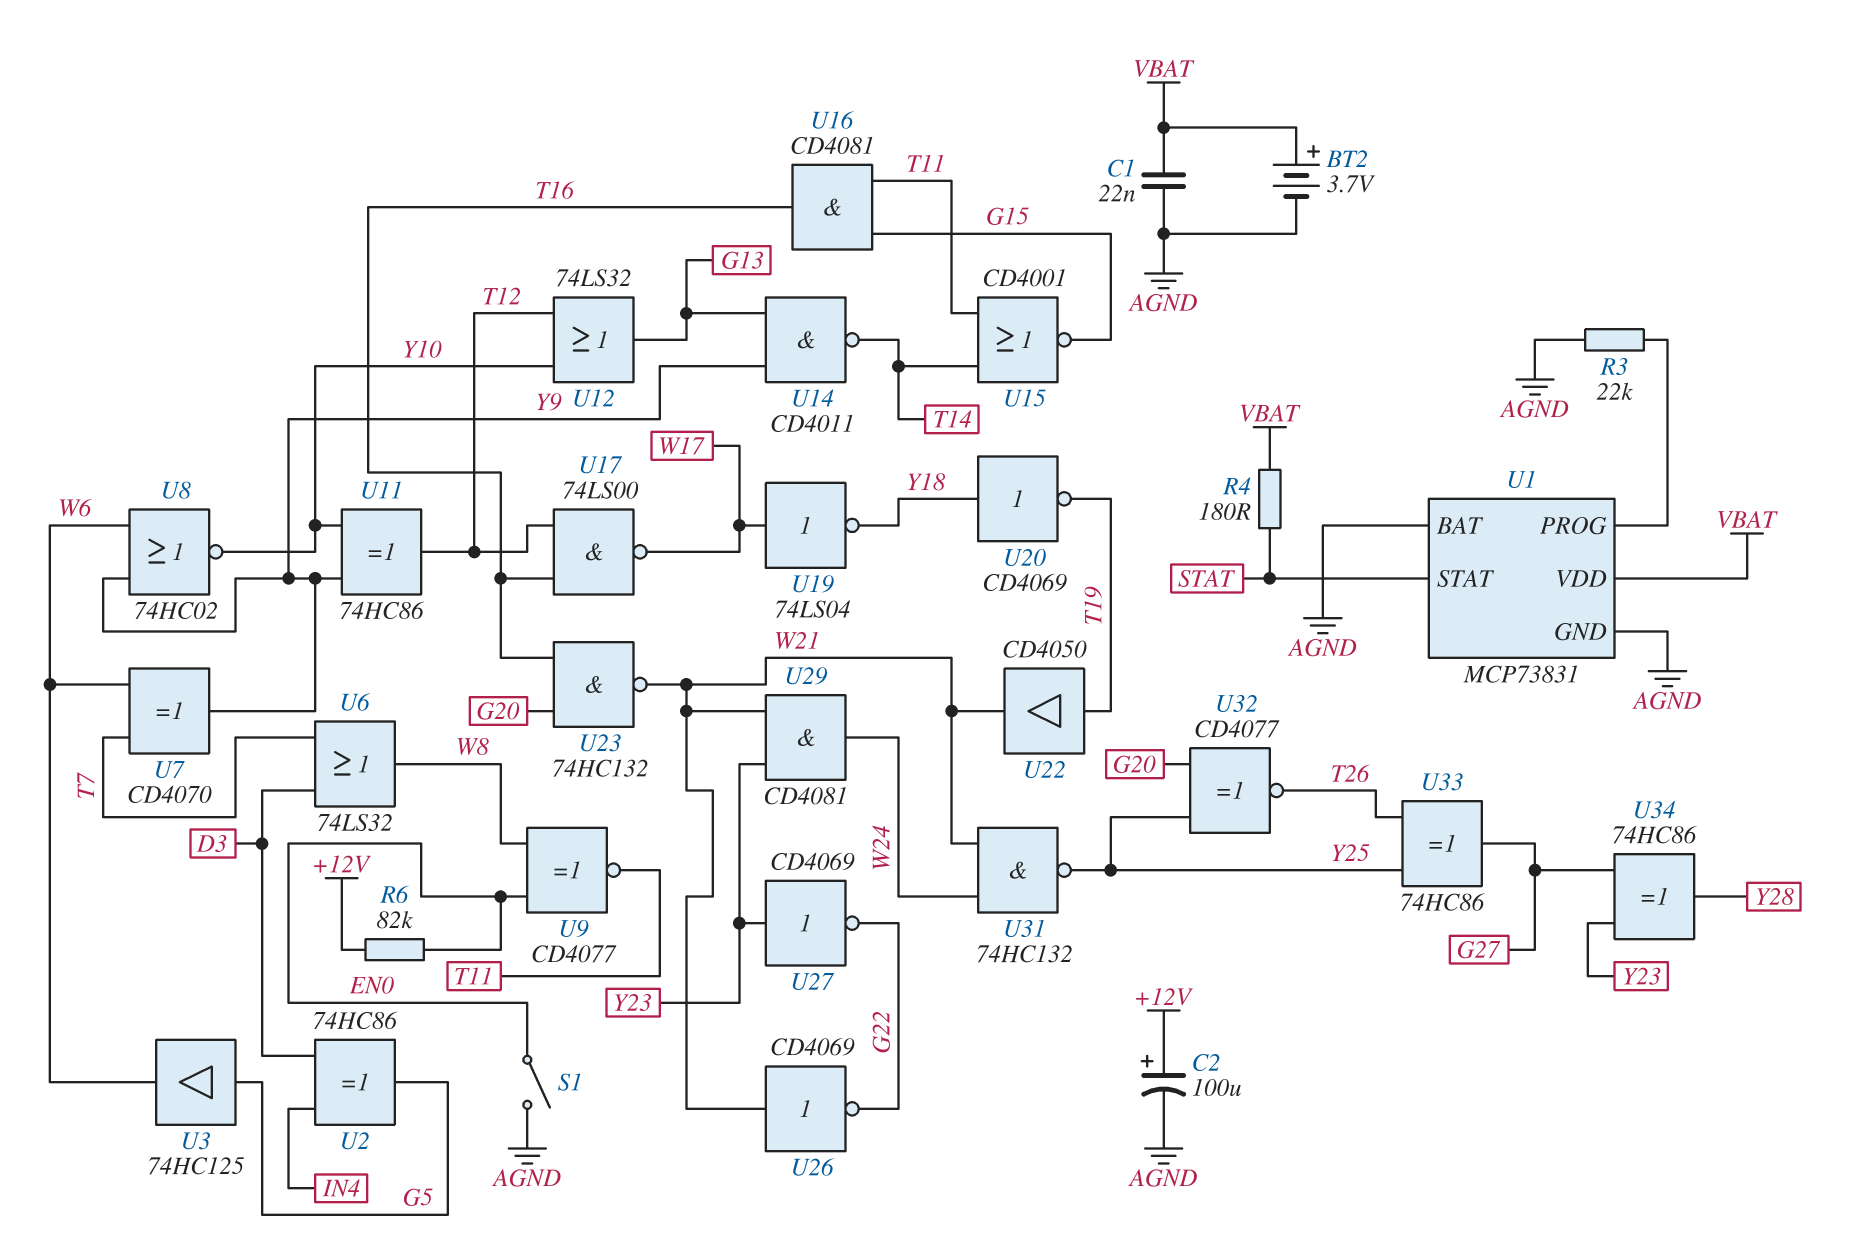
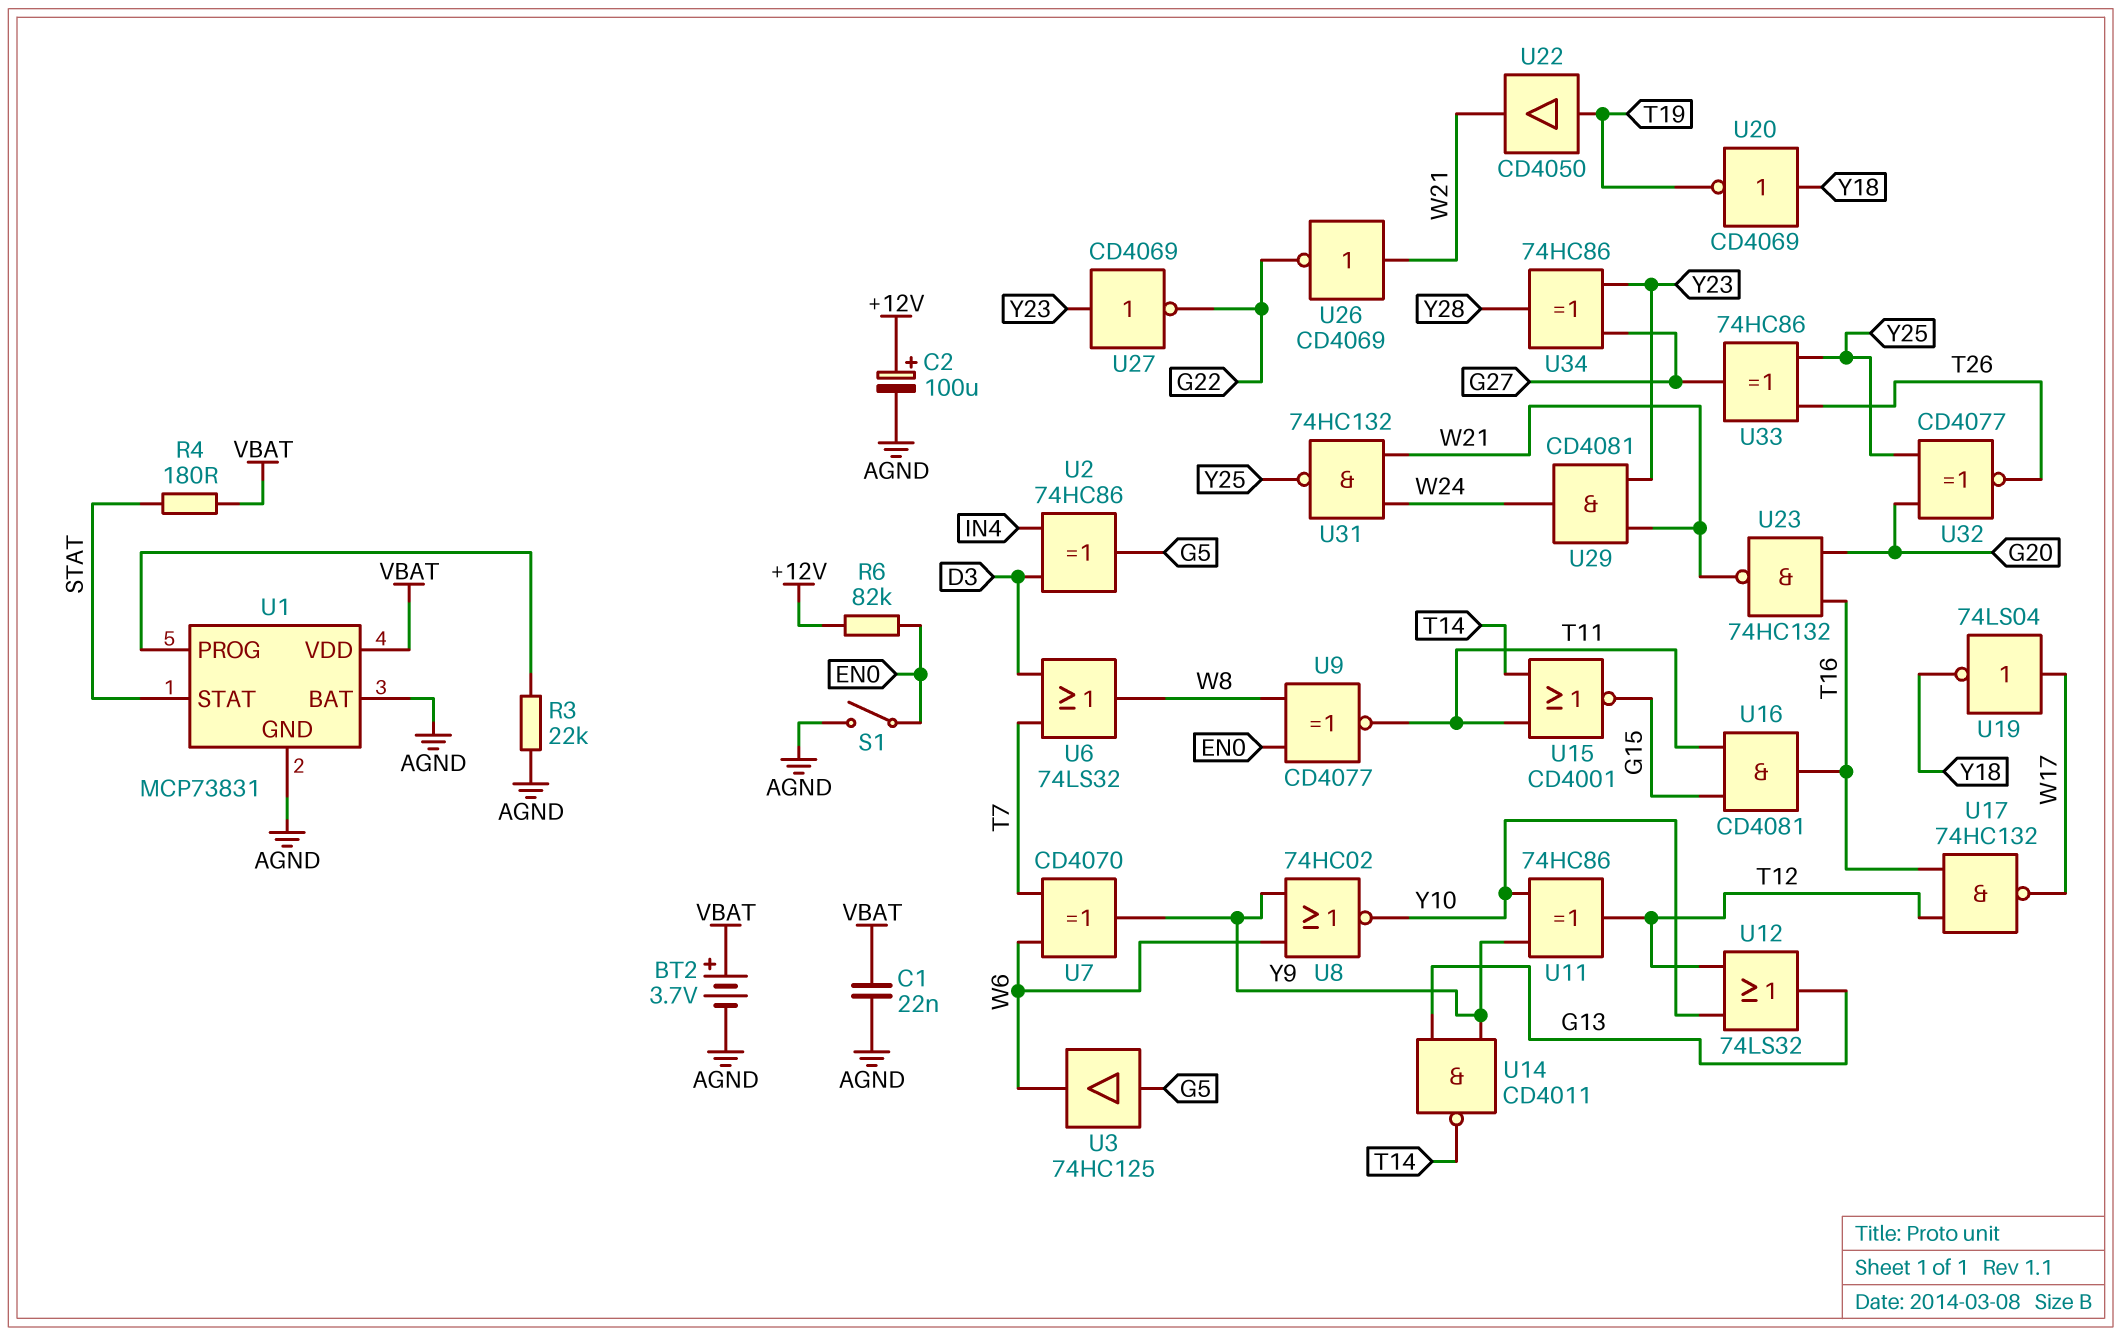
U17: NAND 74LS00 (in T12, in T16, out W17) -> NAND 74HC132 (in T12, in T16, out W17)

